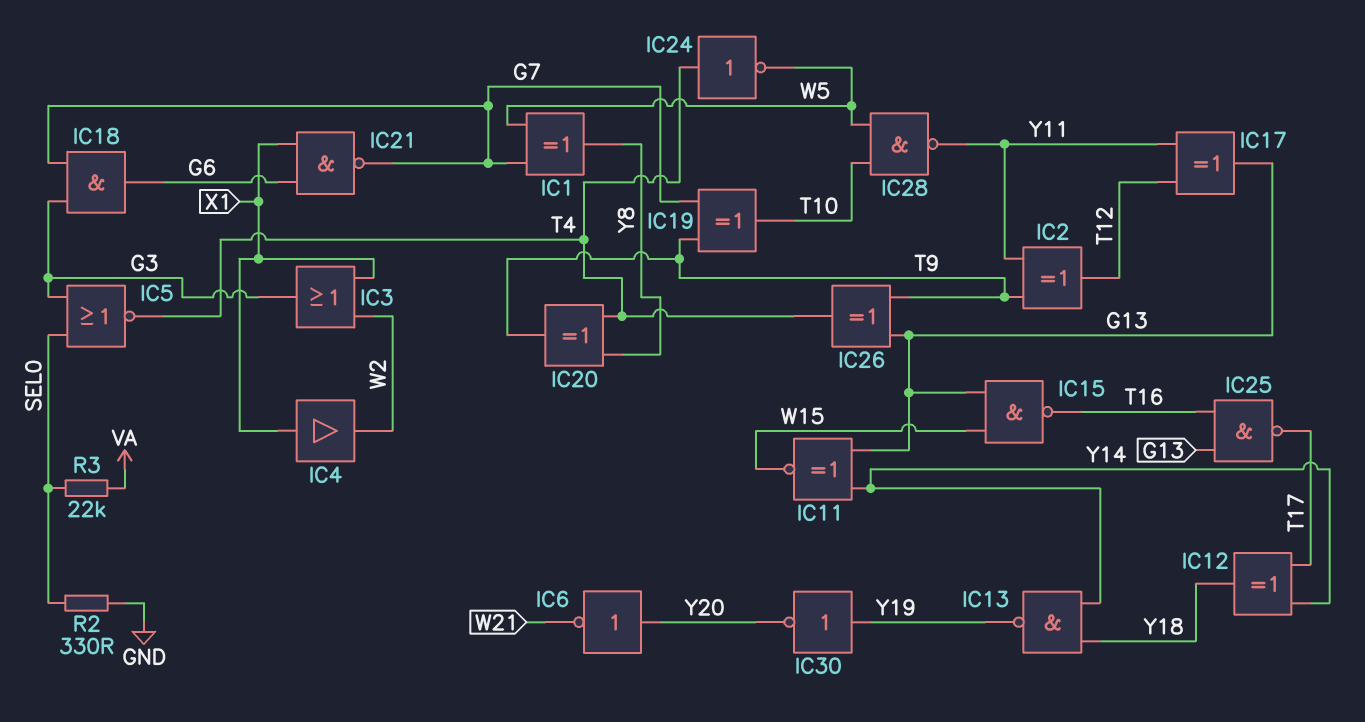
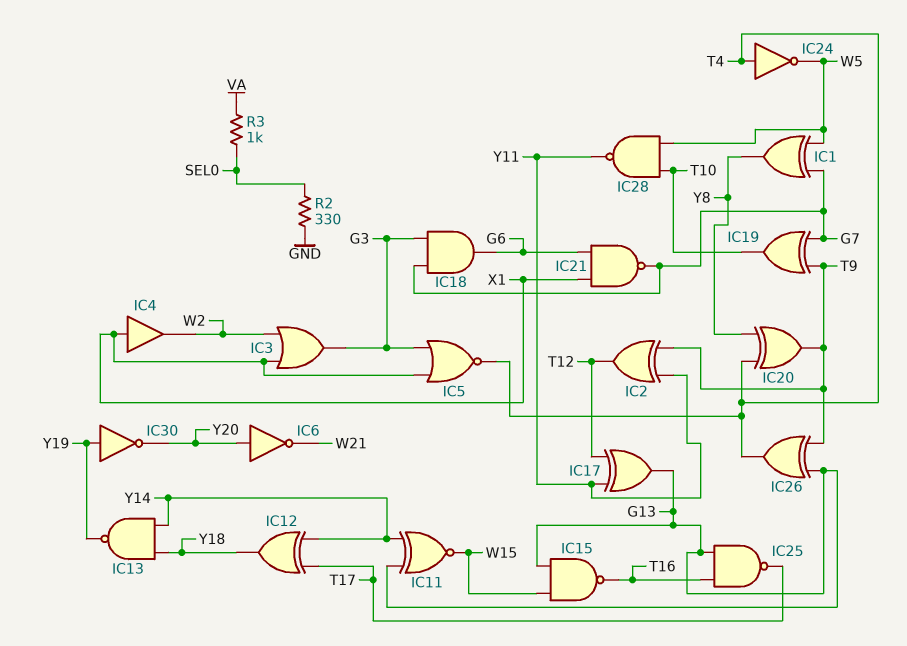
IC5: NOR (in G3, in SEL0, out T4) -> NOR (in G3, in X1, out T4)
R3: 22k (SEL0, VA) -> 1k (SEL0, VA)

